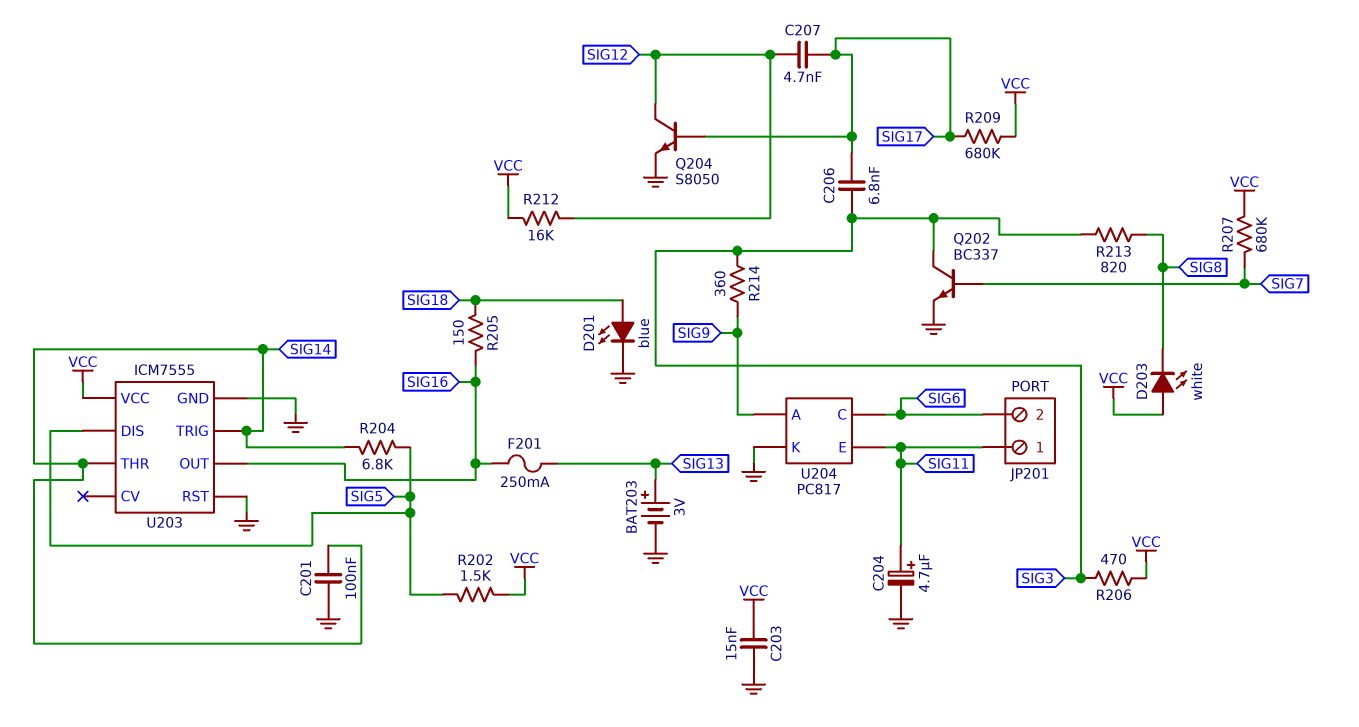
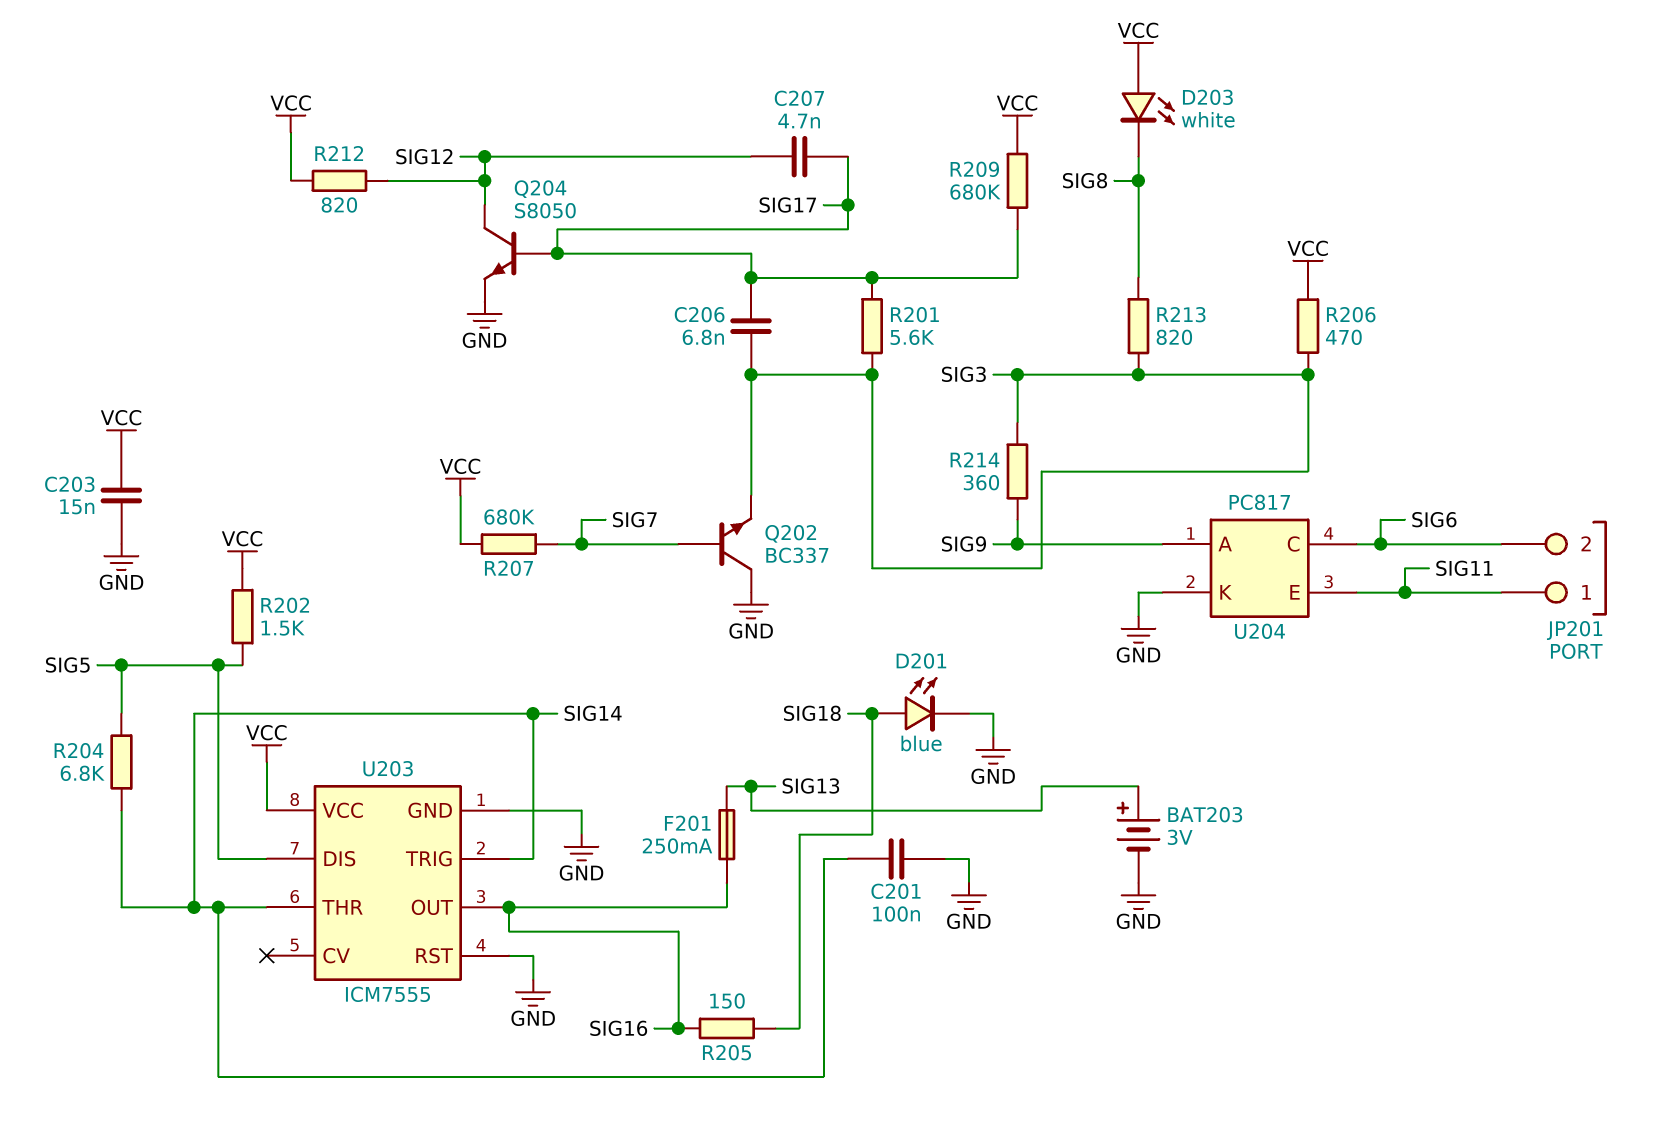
C204: 4.7uF (plus SIG11, minus GND) -> none
Q202: NPN BC337 (B SIG7, C SIG3, E GND) -> NPN BC337 (B SIG7, C GND, E SIG3)
R201: none -> 5.6k (SIG3, SIG17)
R212: 16k (SIG12, VCC) -> 820 (SIG12, VCC)

